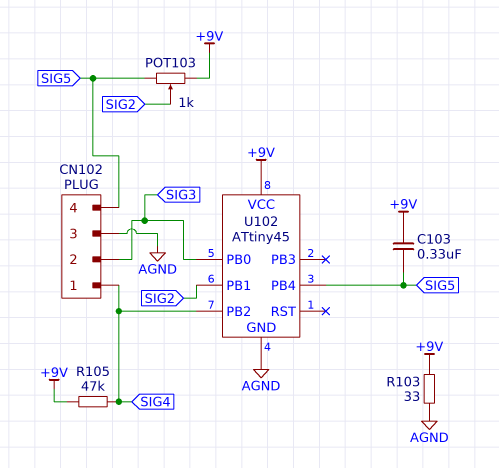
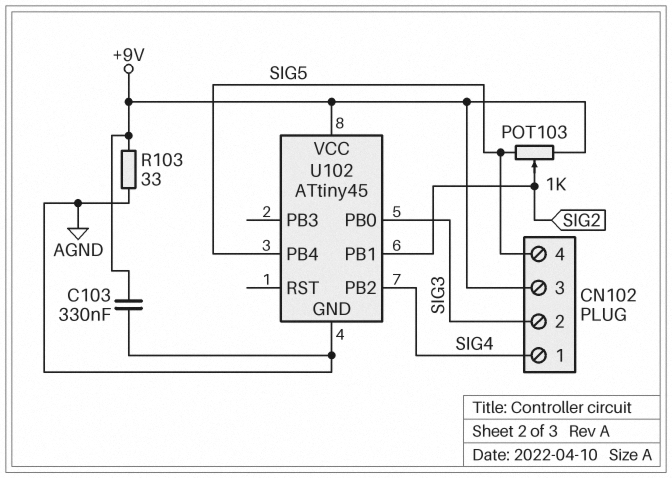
C103: 330nF (+9V, SIG5) -> 330nF (+9V, AGND)
CN102 pin 3: AGND -> +9V
R105: 47k (+9V, SIG4) -> none

